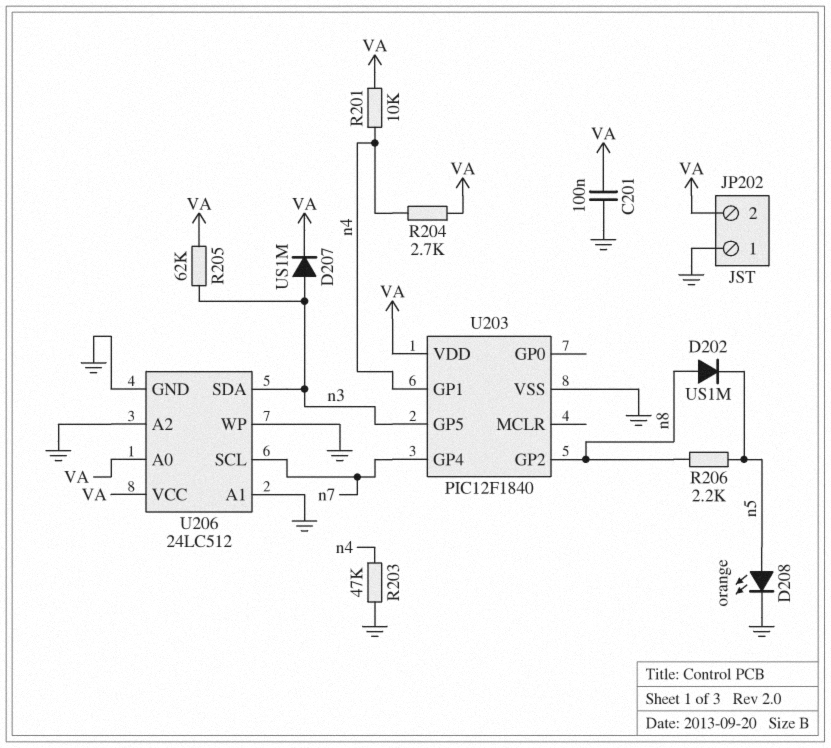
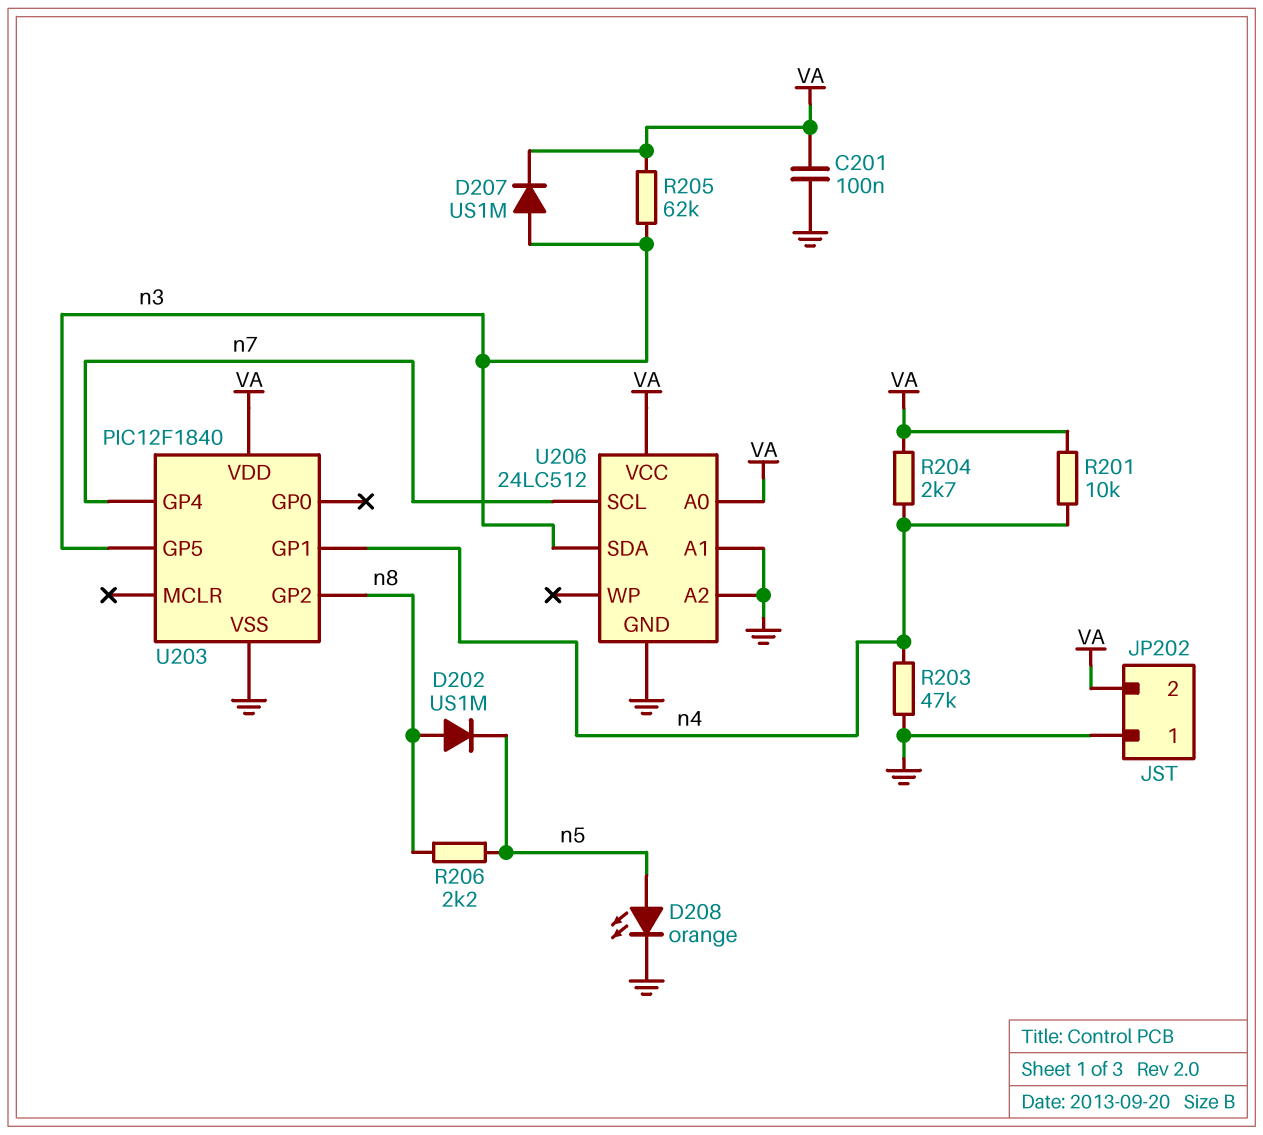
U206 pin WP: GND -> none

